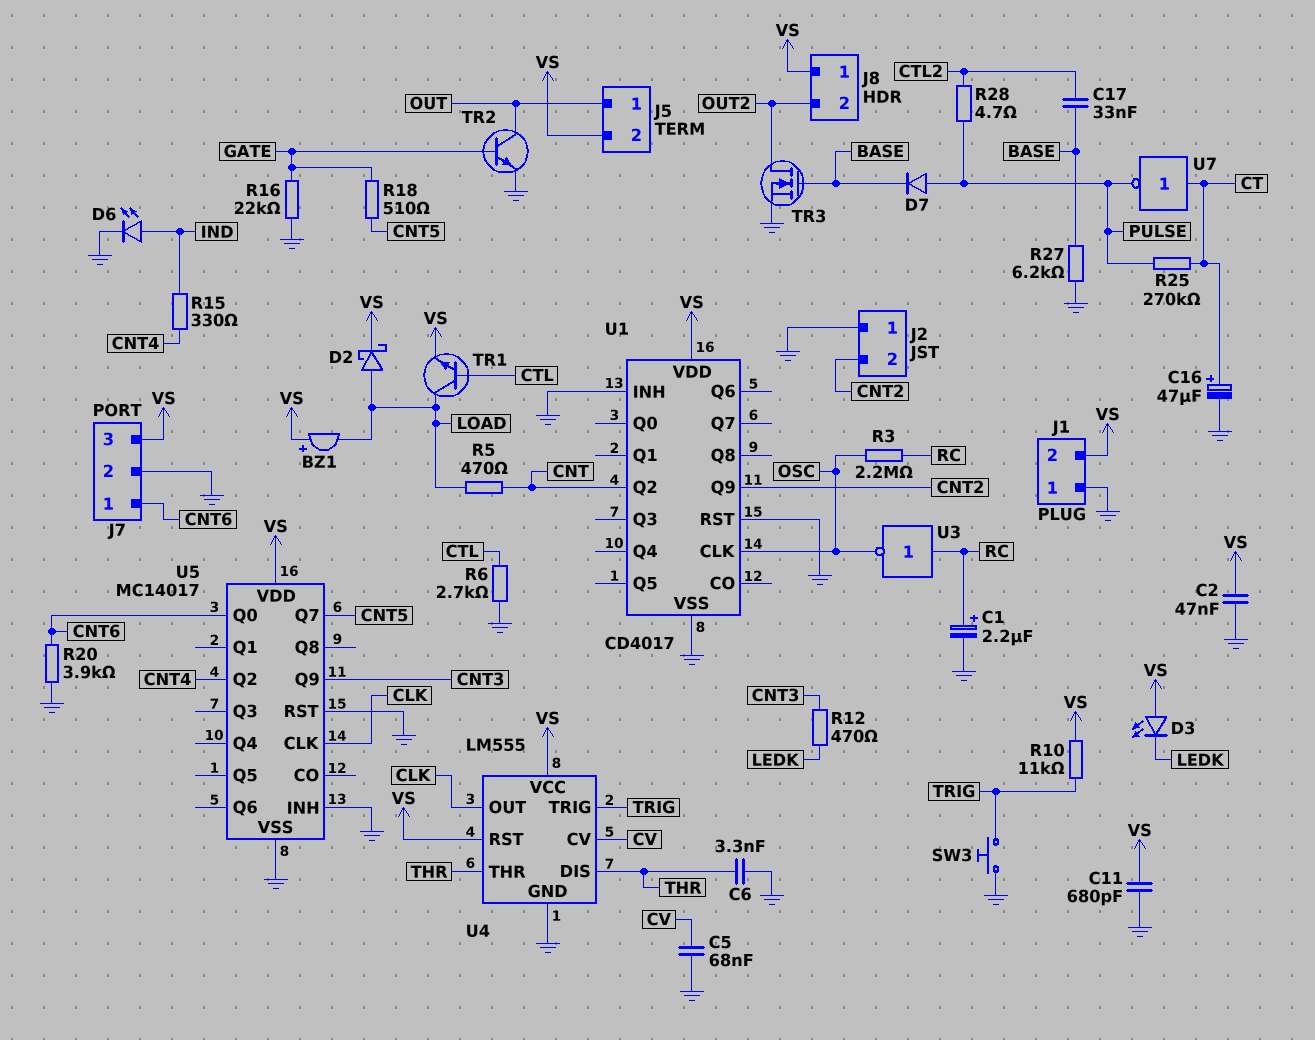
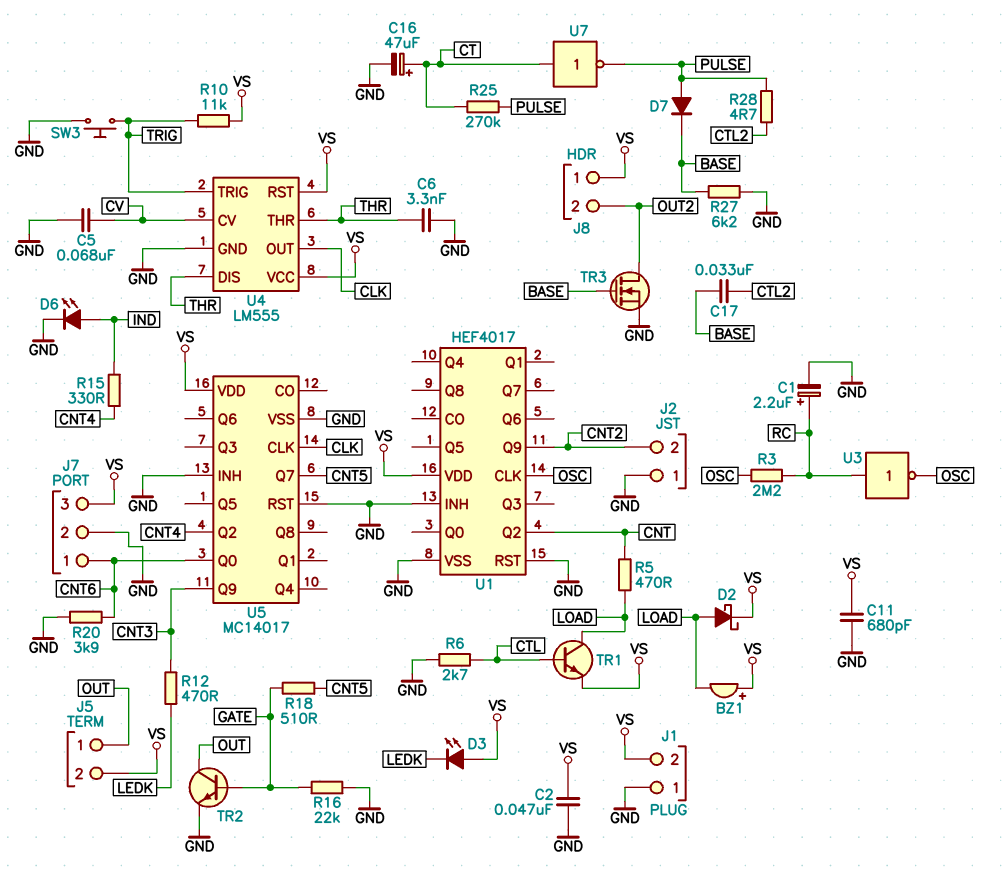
U1: CD4017 -> HEF4017

